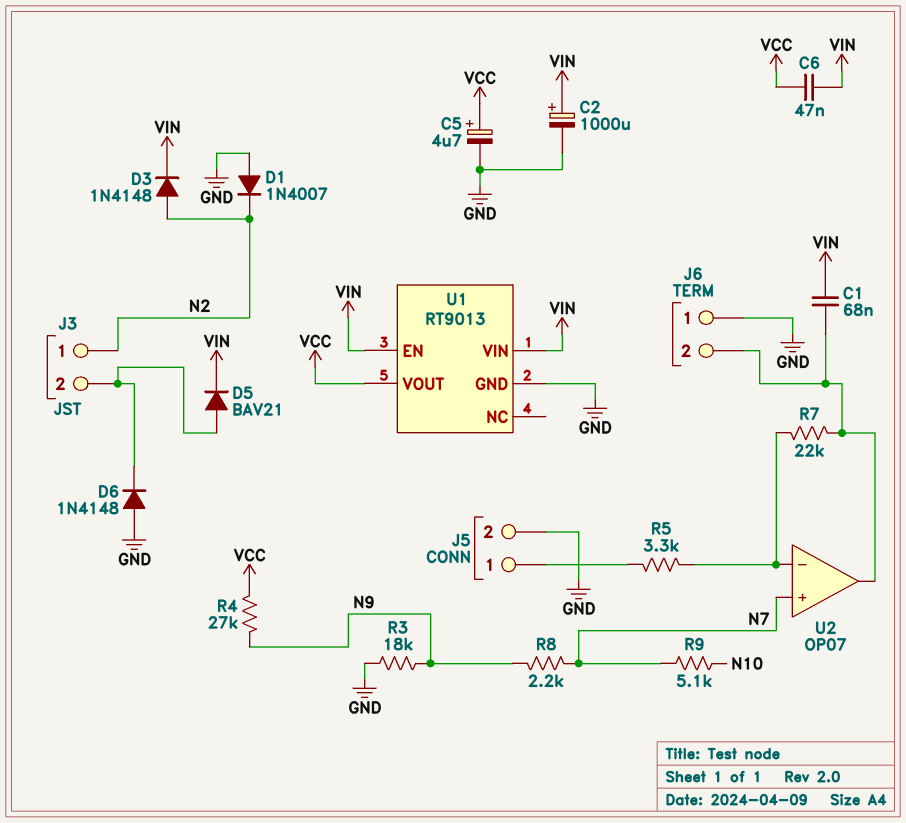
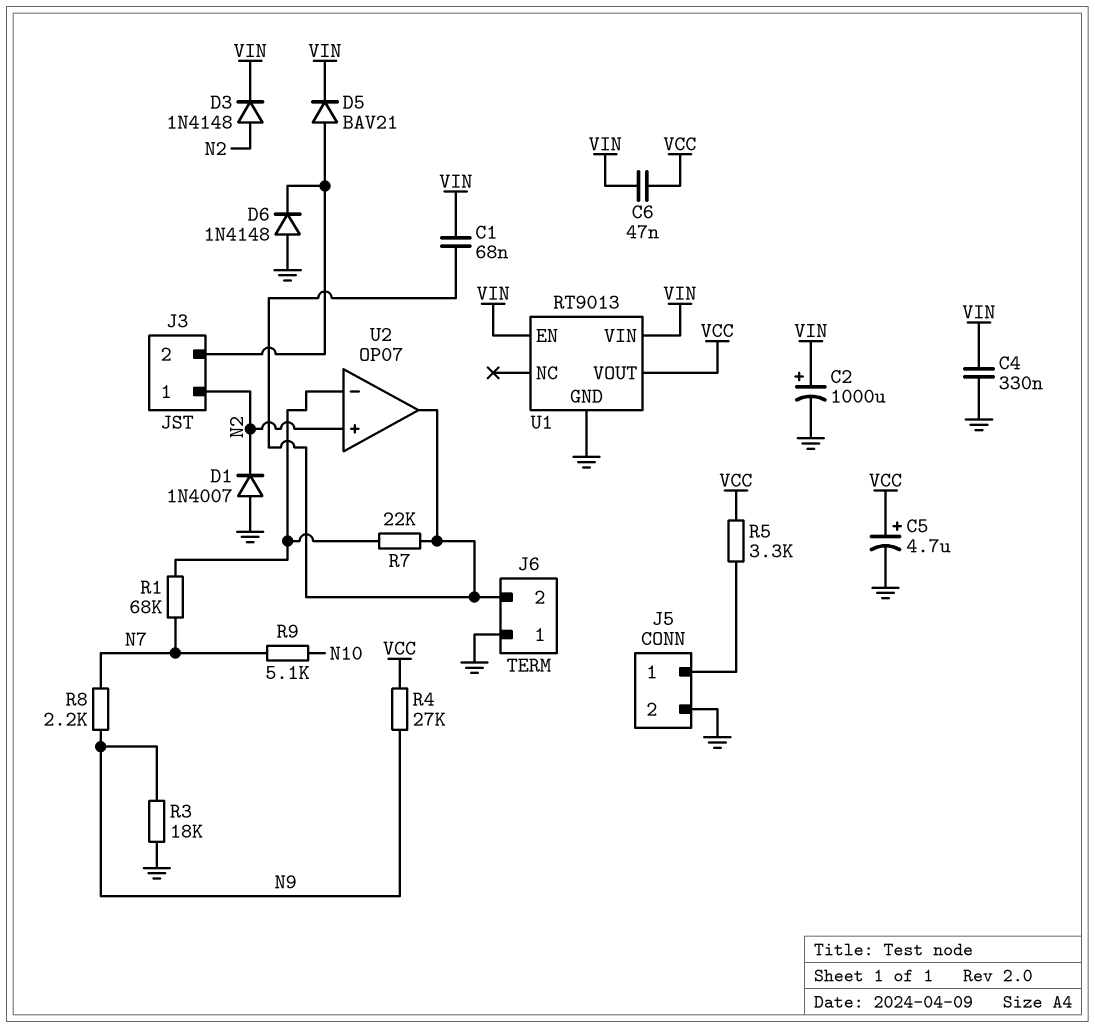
C4: none -> 330nF (GND, VIN)
R1: none -> 68k (N7, U2/in-)
R5: 3.3k (J5/1, U2/in-) -> 3.3k (J5/1, VCC)
U2 pin in+: N7 -> N2

